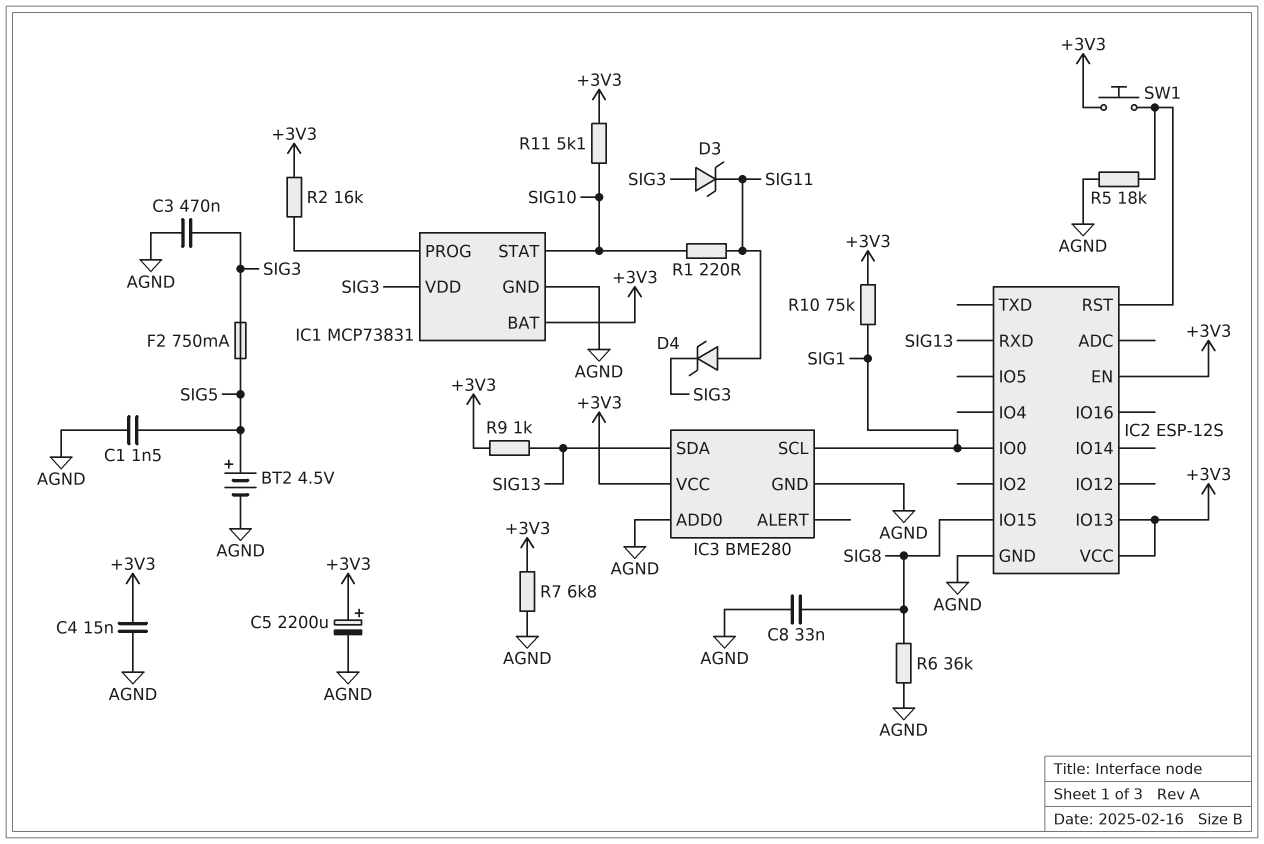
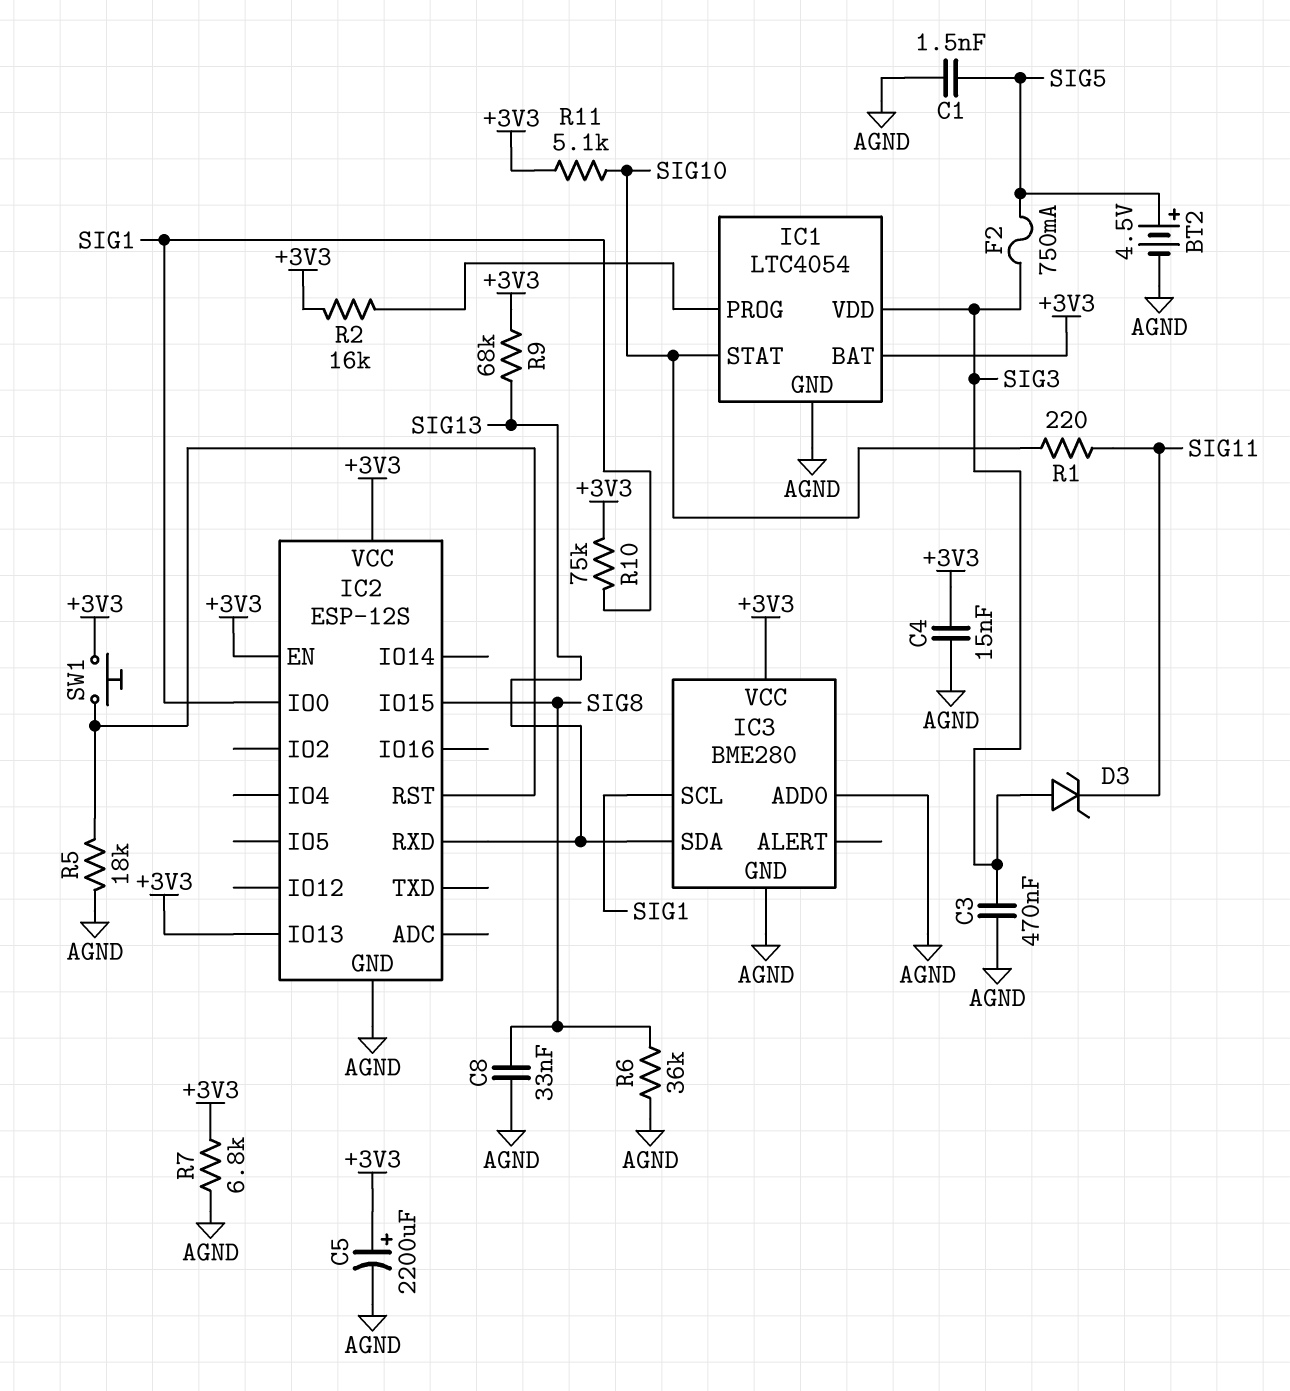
D4: zener (A SIG11, K SIG3) -> none
IC1: MCP73831 -> LTC4054
R9: 1k (+3V3, SIG13) -> 68k (+3V3, SIG13)

